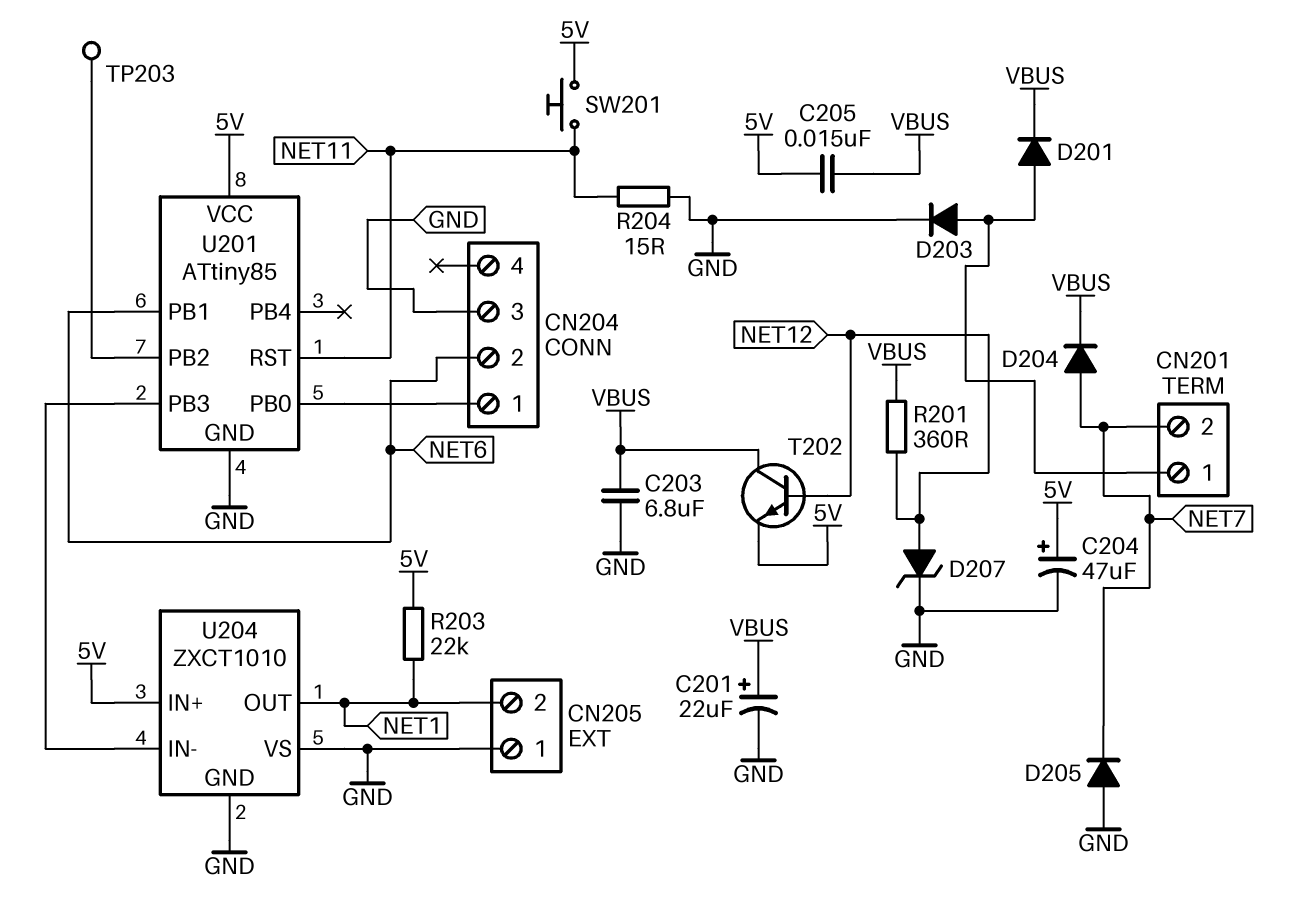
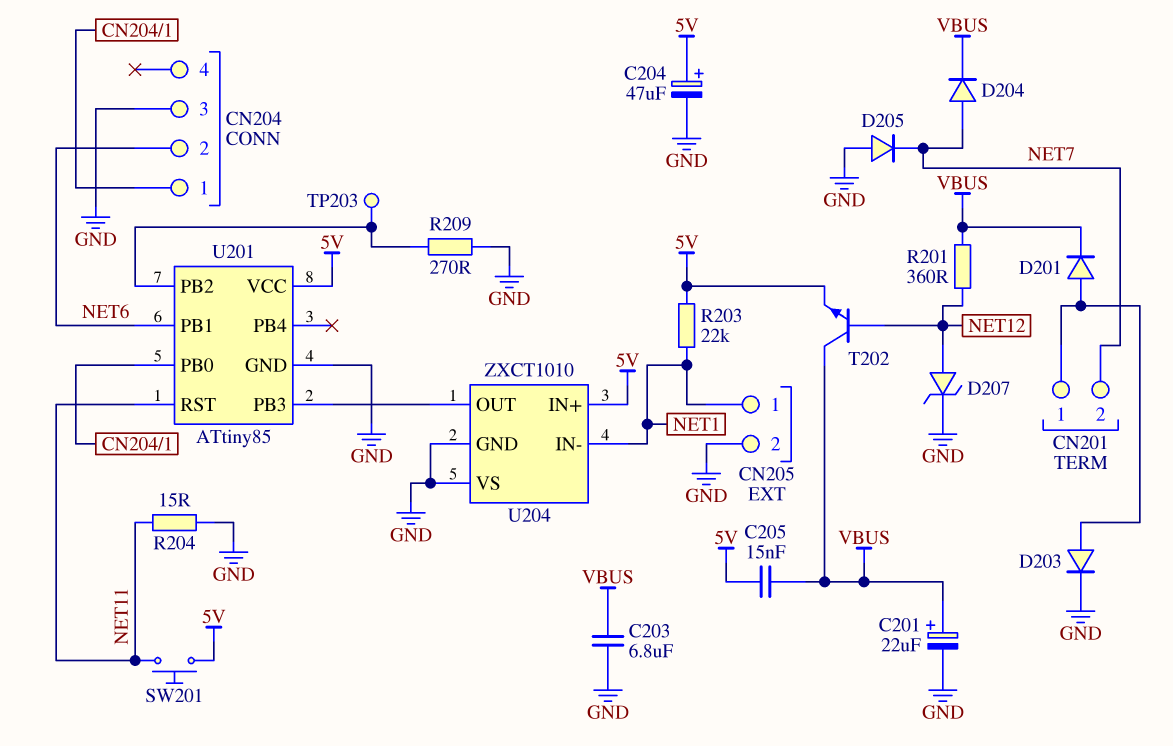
CN205 pin 1: GND -> NET1
CN205 pin 2: NET1 -> GND
R209: none -> 270 (GND, U201/PB2)
U204 pin IN-: U201/PB3 -> NET1
U204 pin OUT: NET1 -> U201/PB3

